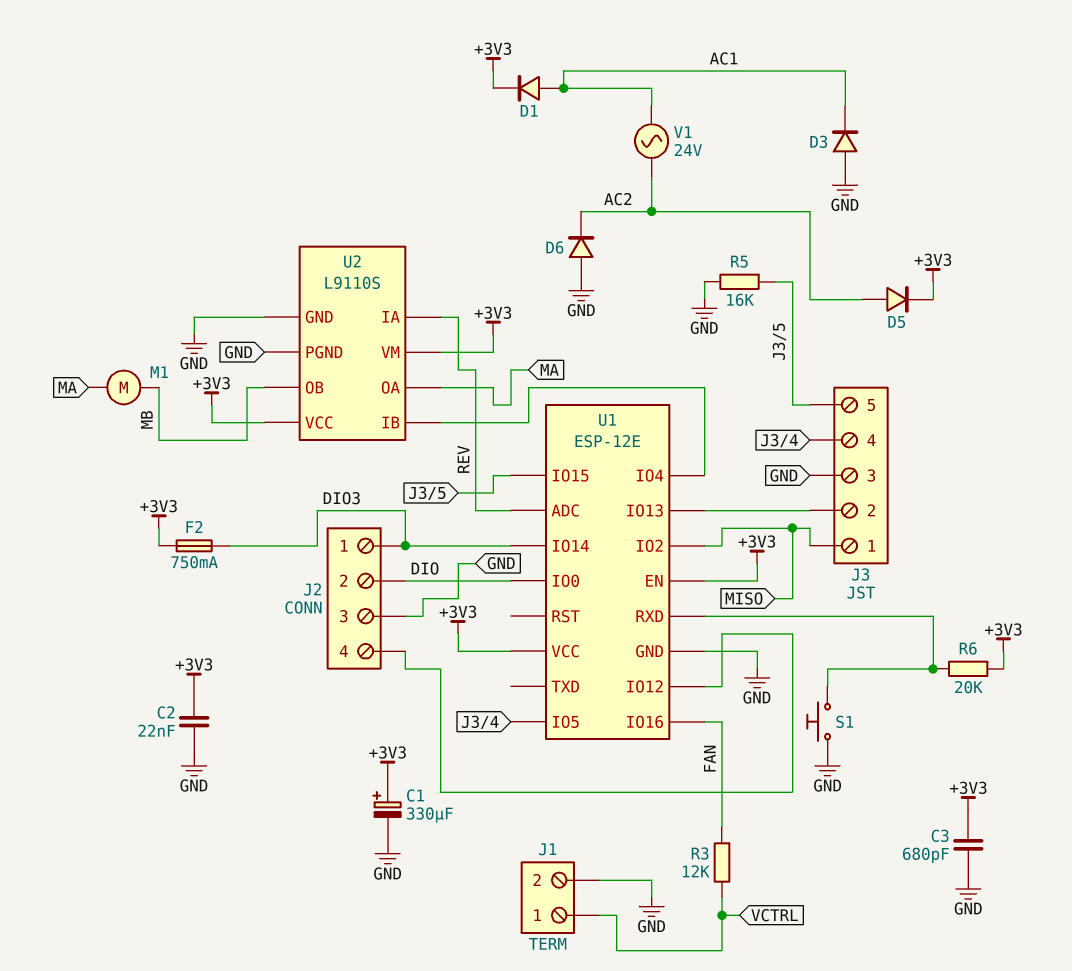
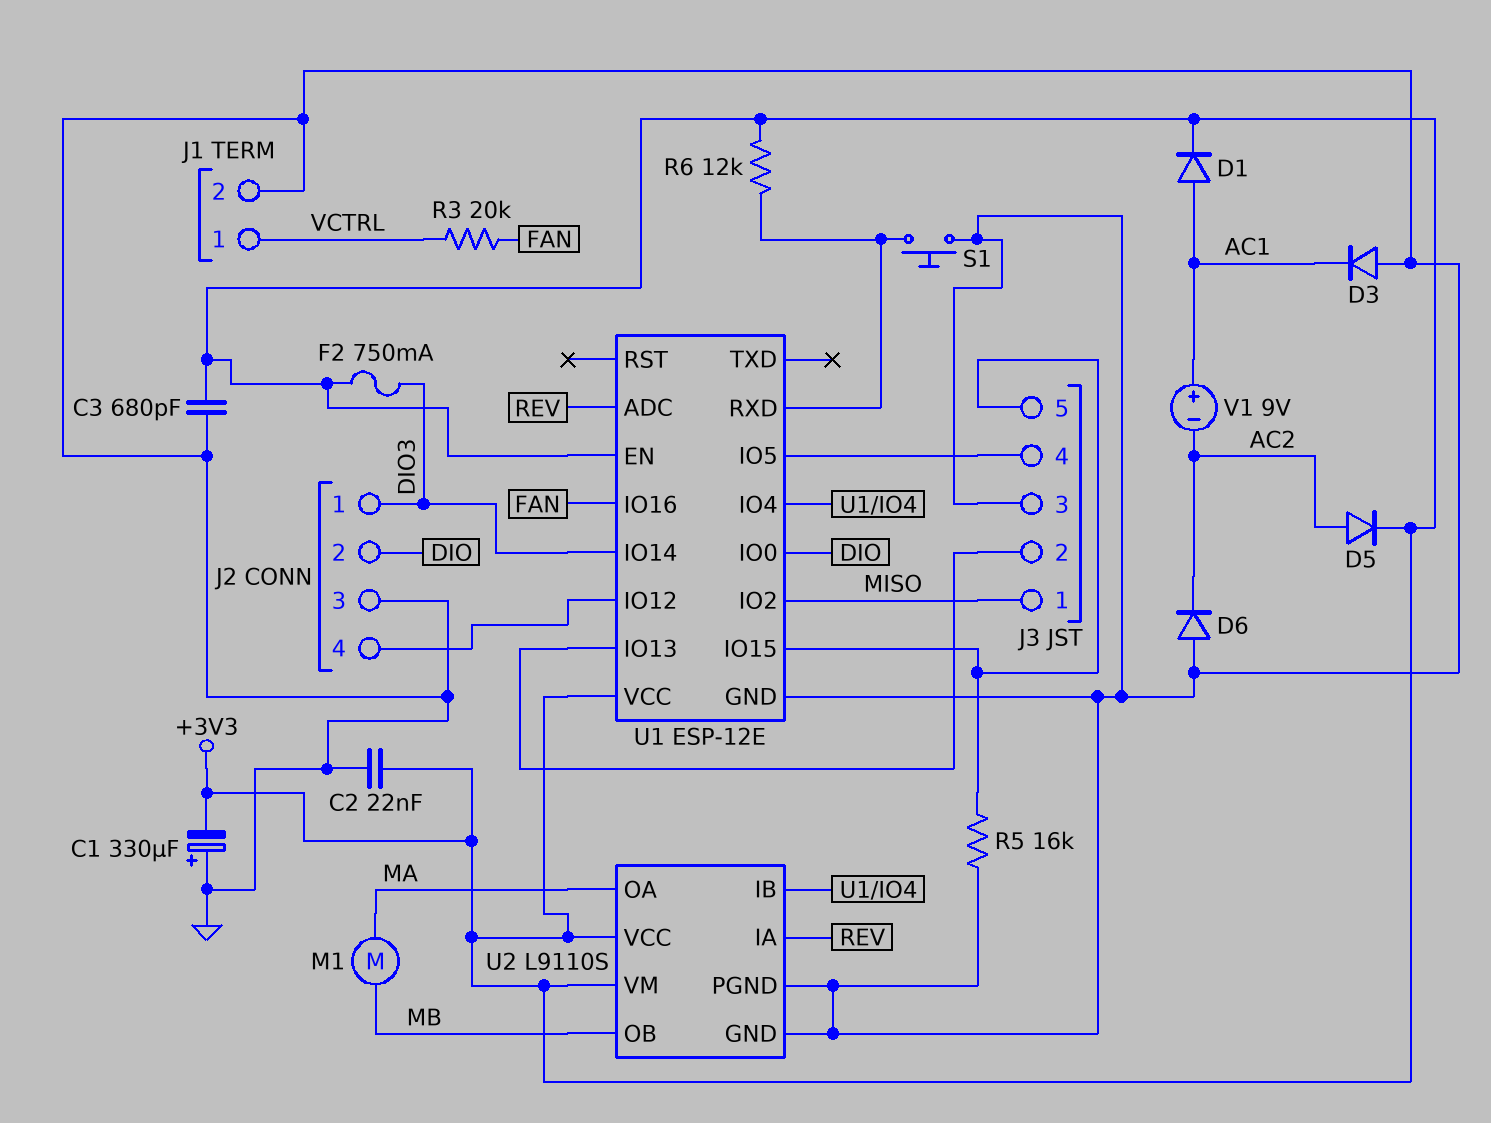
C1: 330uF (plus +3V3, minus GND) -> 330uF (plus GND, minus +3V3)
R3: 12k (FAN, VCTRL) -> 20k (FAN, VCTRL)
R6: 20k (+3V3, U1/RXD) -> 12k (+3V3, U1/RXD)
V1: AC 24V (AC1, AC2) -> 9V (plus AC1, minus AC2)

